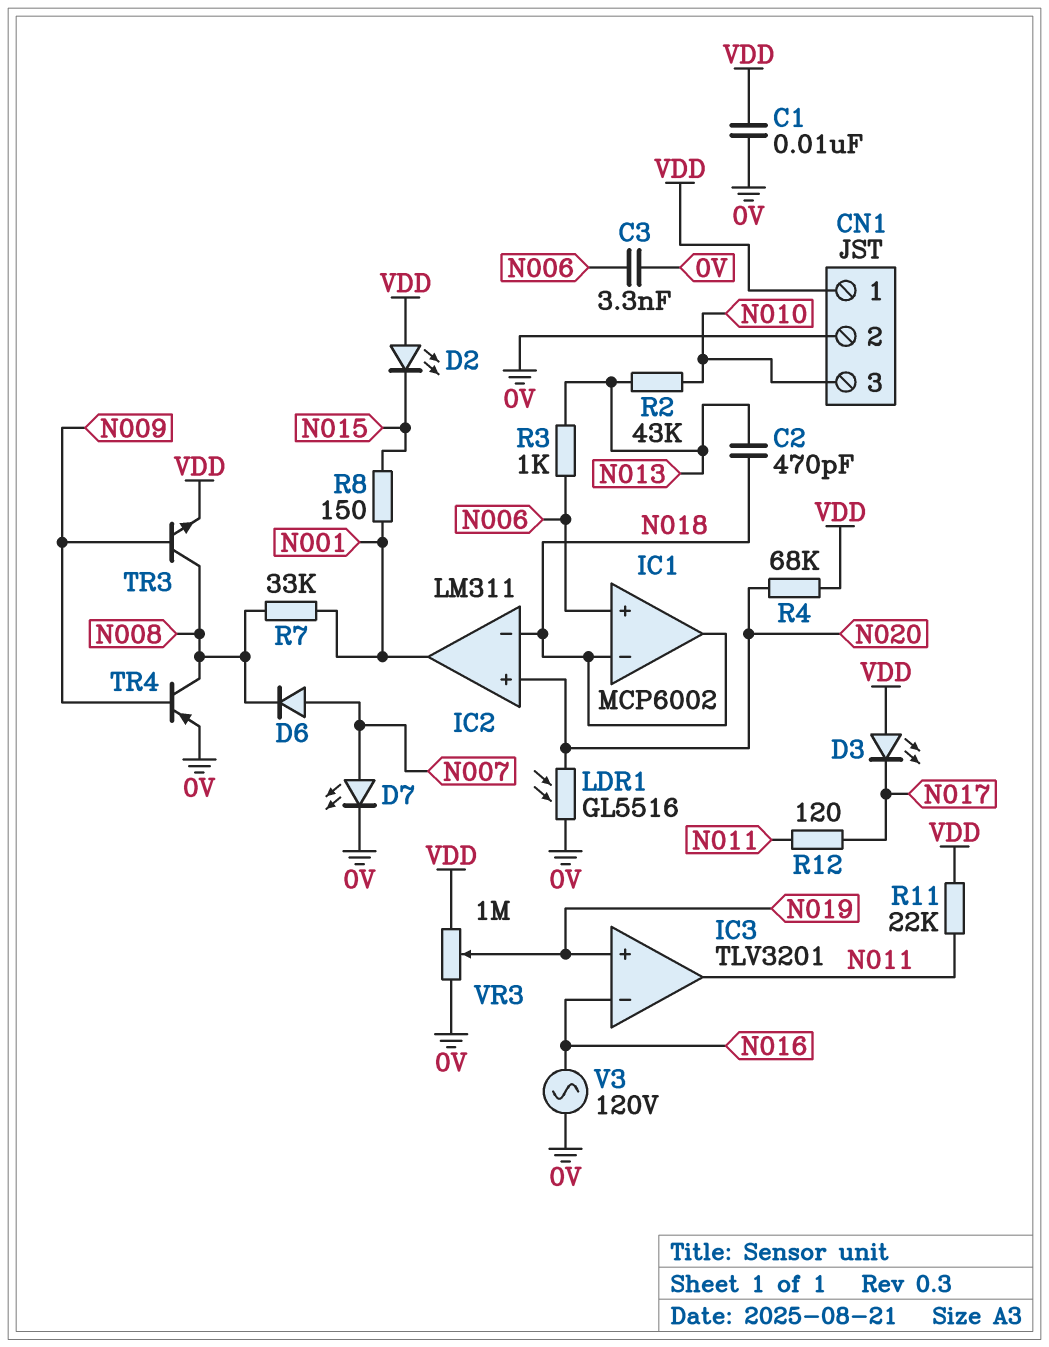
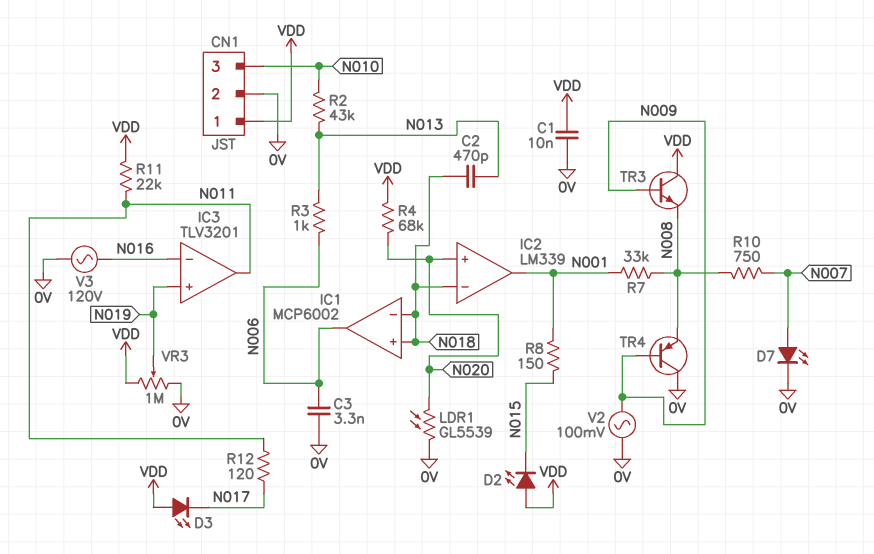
D6: diode (A N007, K N008) -> none
IC1 pin in+: N006 -> N018
IC1 pin out: N018 -> N006
IC2: LM311 -> LM339
LDR1: GL5516 (0V, N020) -> GL5539 (0V, N020)
R10: none -> 750 (N007, N008)
TR3: NPN (B N009, C N008, E VDD) -> NPN (B N009, C VDD, E N008)
TR4: PNP (B N009, C N008, E 0V) -> PNP (B N009, C 0V, E N008)
V2: none -> AC 100mV (0V, N009)

